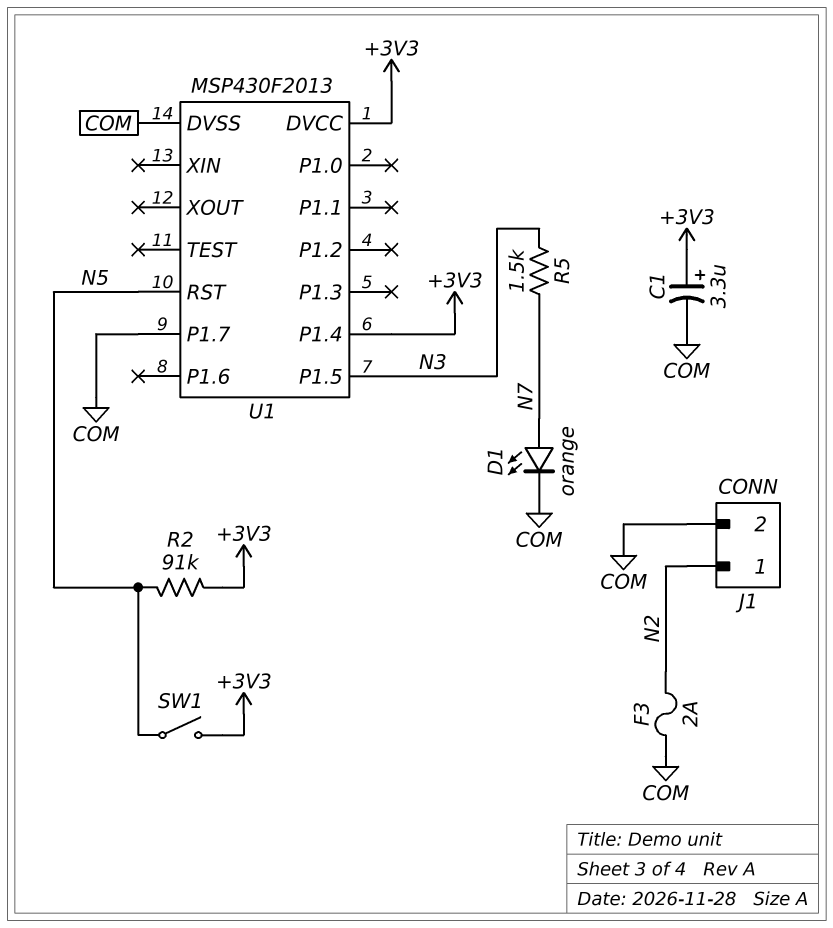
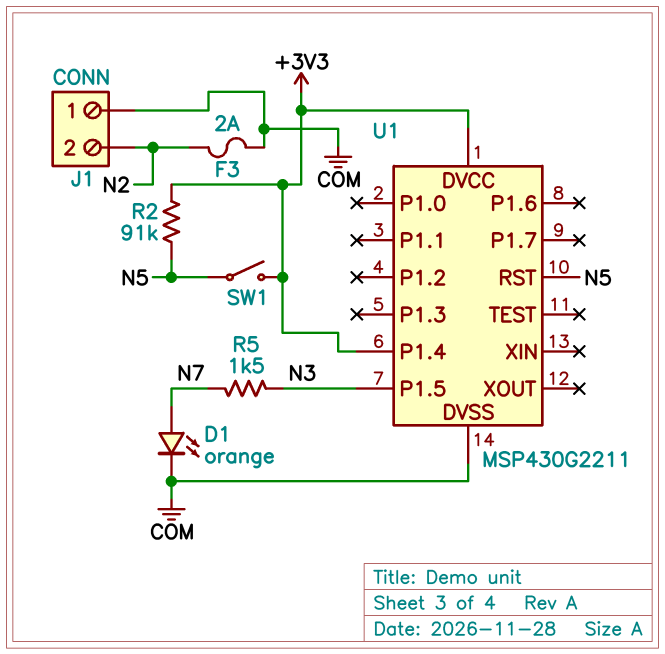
C1: 3.3uF (plus +3V3, minus COM) -> none
J1 pin 1: N2 -> COM
J1 pin 2: COM -> N2
U1: MSP430F2013 -> MSP430G2211
U1 pin P1.7: COM -> none

